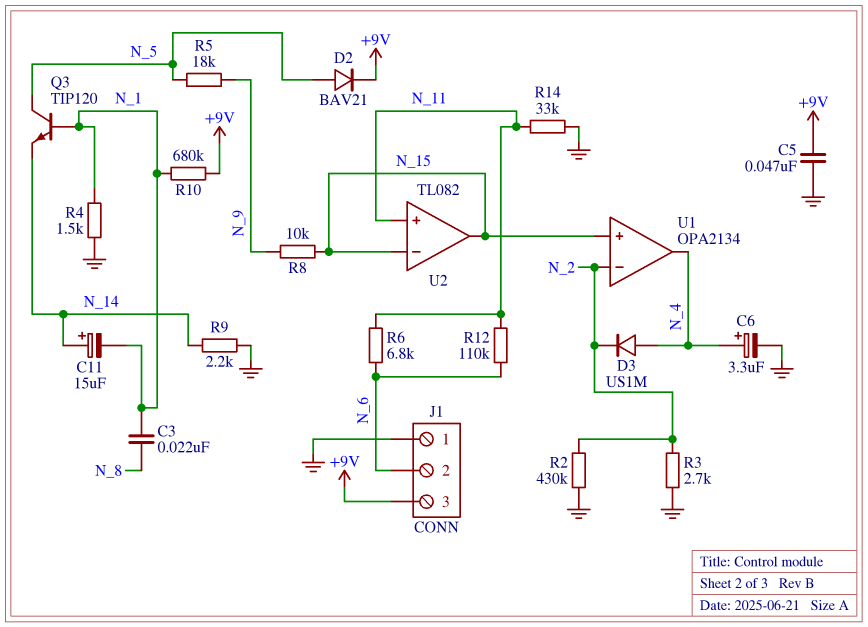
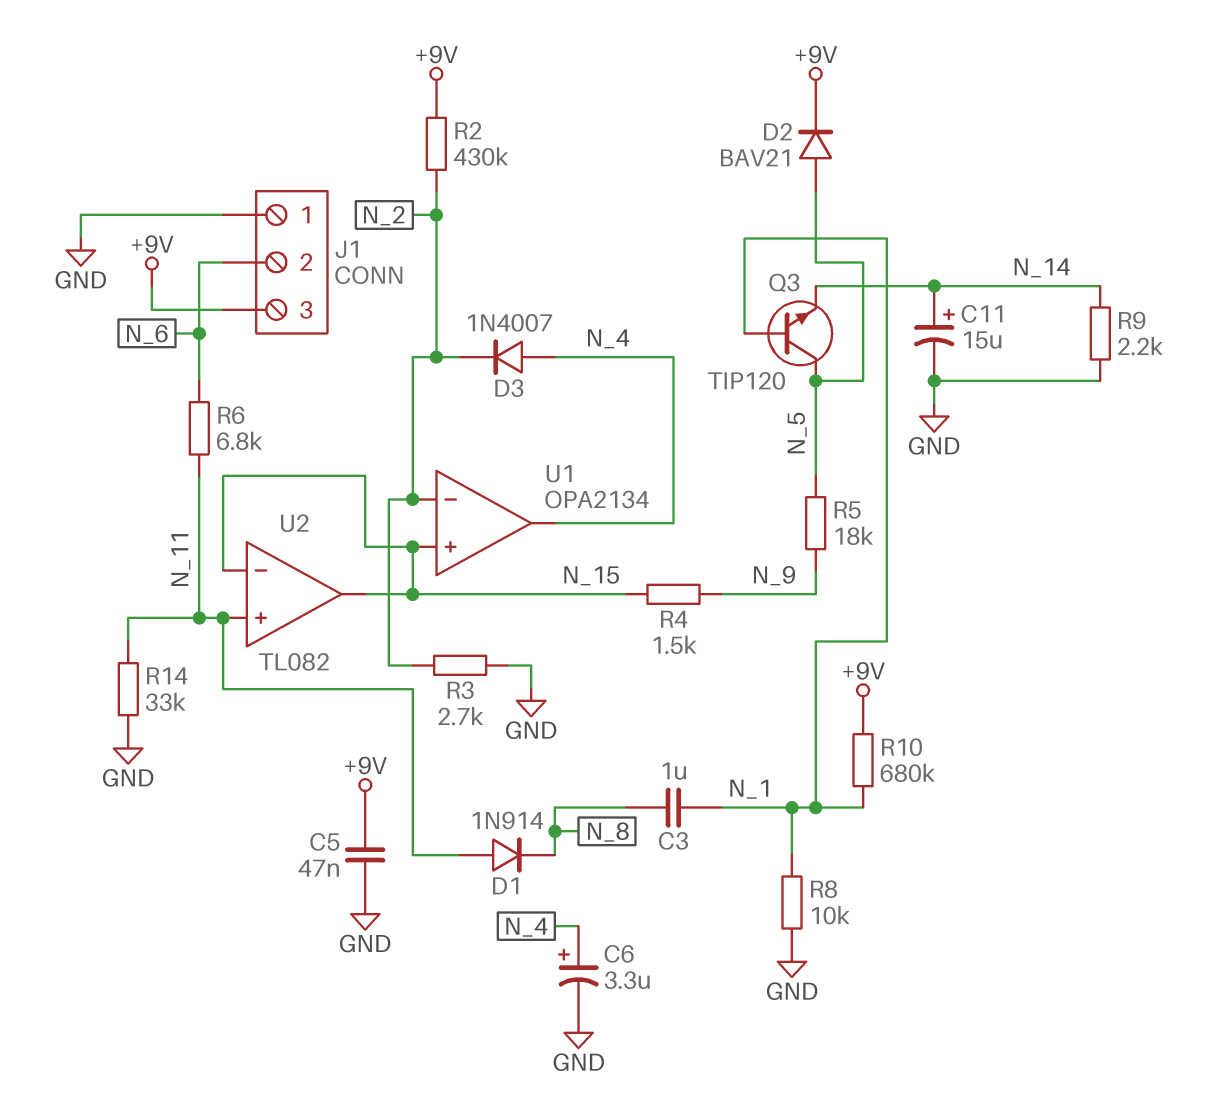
C3: 22nF (N_1, N_8) -> 1uF (N_1, N_8)
C11: 15uF (plus N_14, minus N_1) -> 15uF (plus N_14, minus GND)
D1: none -> diode 1N914 (A N_11, K N_8)
D3: diode US1M (A N_4, K N_2) -> diode 1N4007 (A N_4, K N_2)
R2: 430k (GND, N_2) -> 430k (+9V, N_2)
R4: 1.5k (GND, N_1) -> 1.5k (N_9, N_15)
R8: 10k (N_9, N_15) -> 10k (GND, N_1)
R12: 110k (N_6, N_11) -> none

